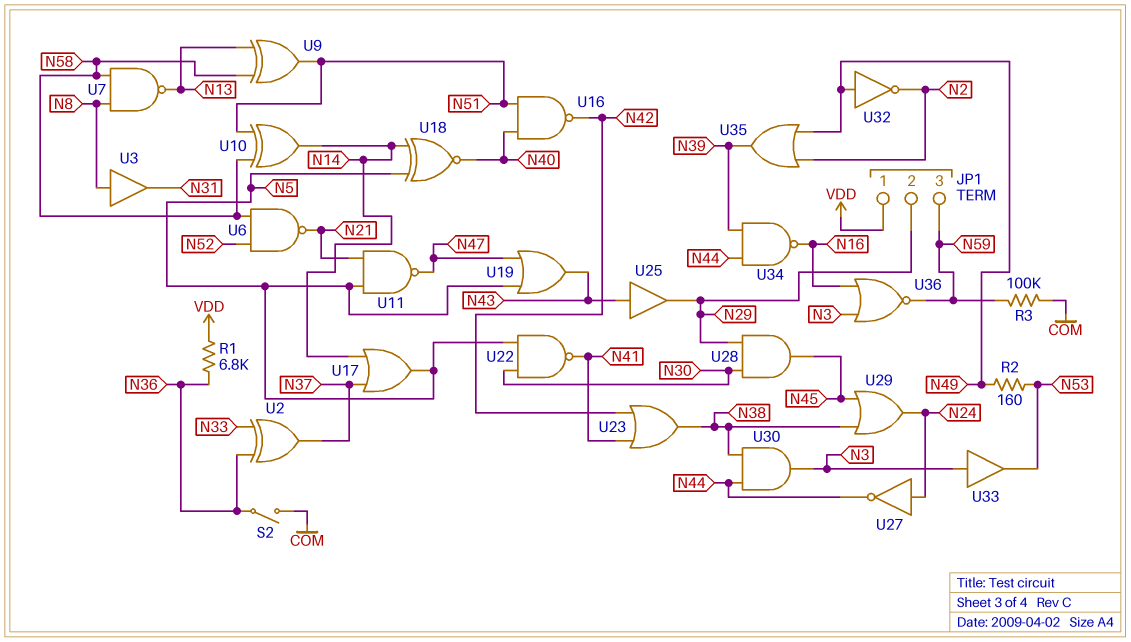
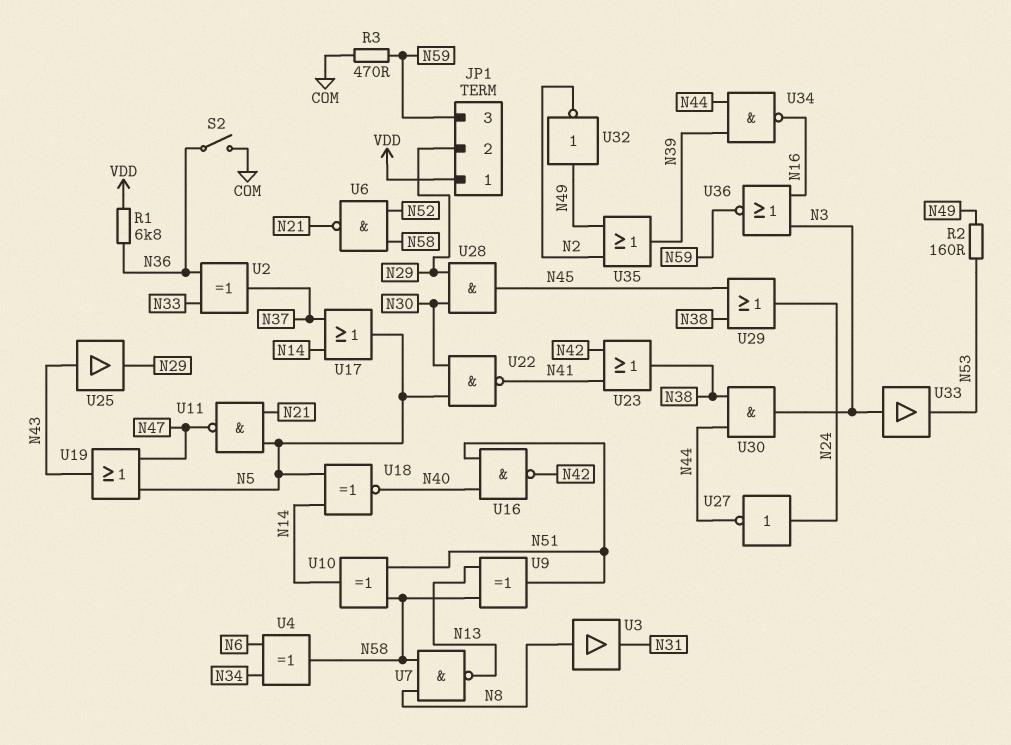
R3: 100k (COM, N59) -> 470 (COM, N59)
U4: none -> XOR (in N6, in N34, out N58)

